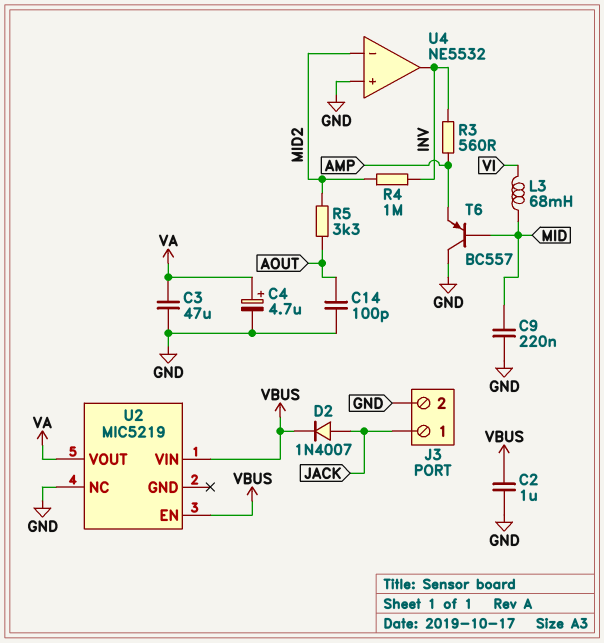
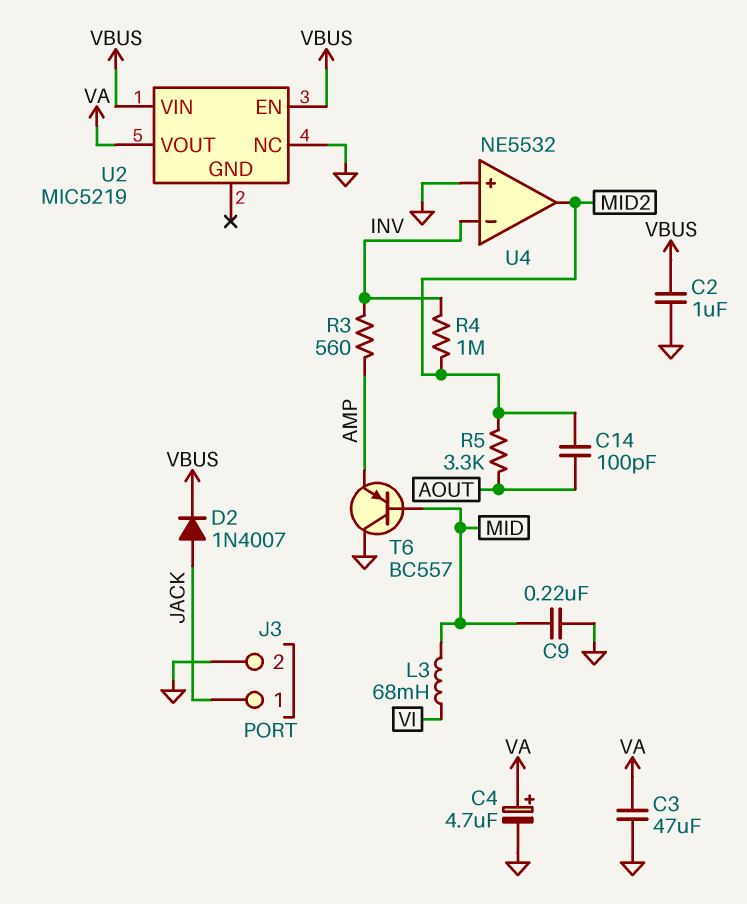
C14: 100pF (AOUT, GND) -> 100pF (AOUT, MID2)
U4 pin in-: MID2 -> INV
U4 pin out: INV -> MID2

